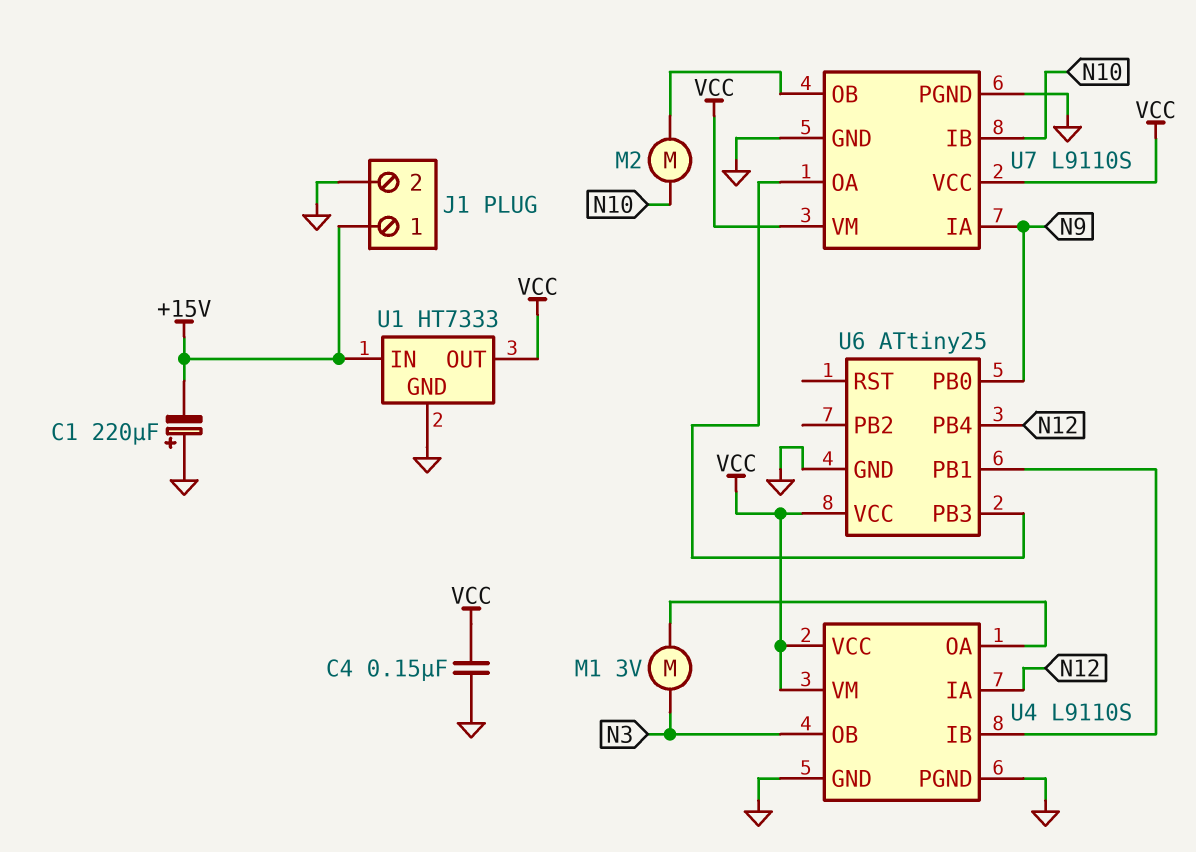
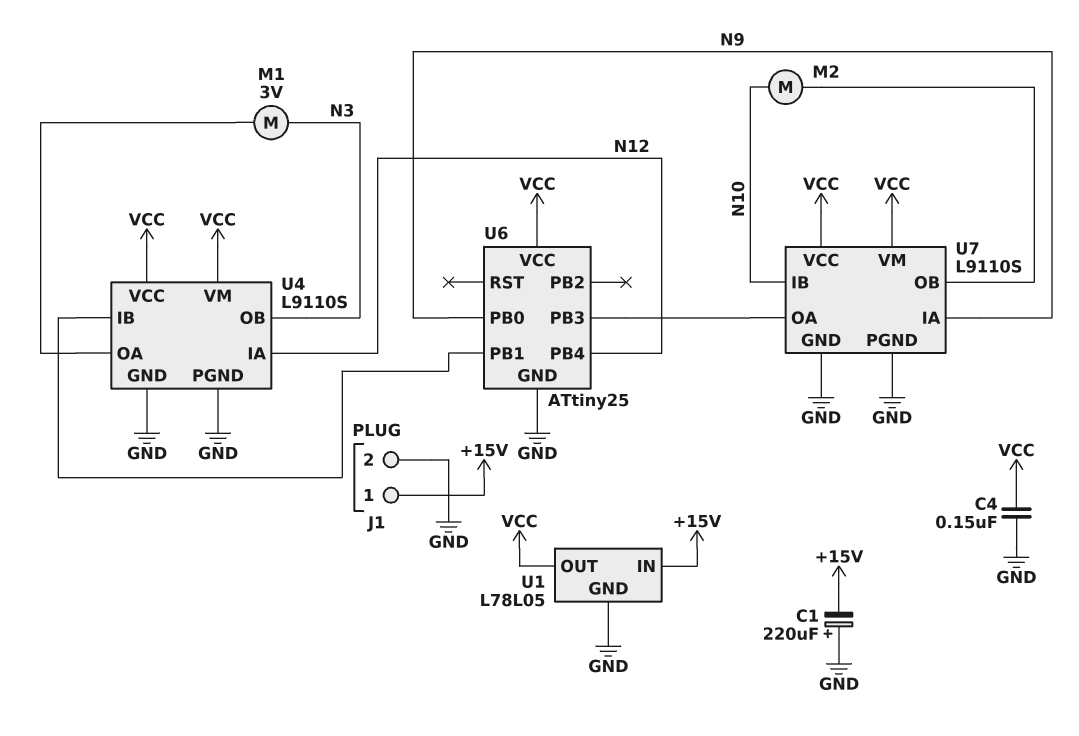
U1: HT7333 -> L78L05

